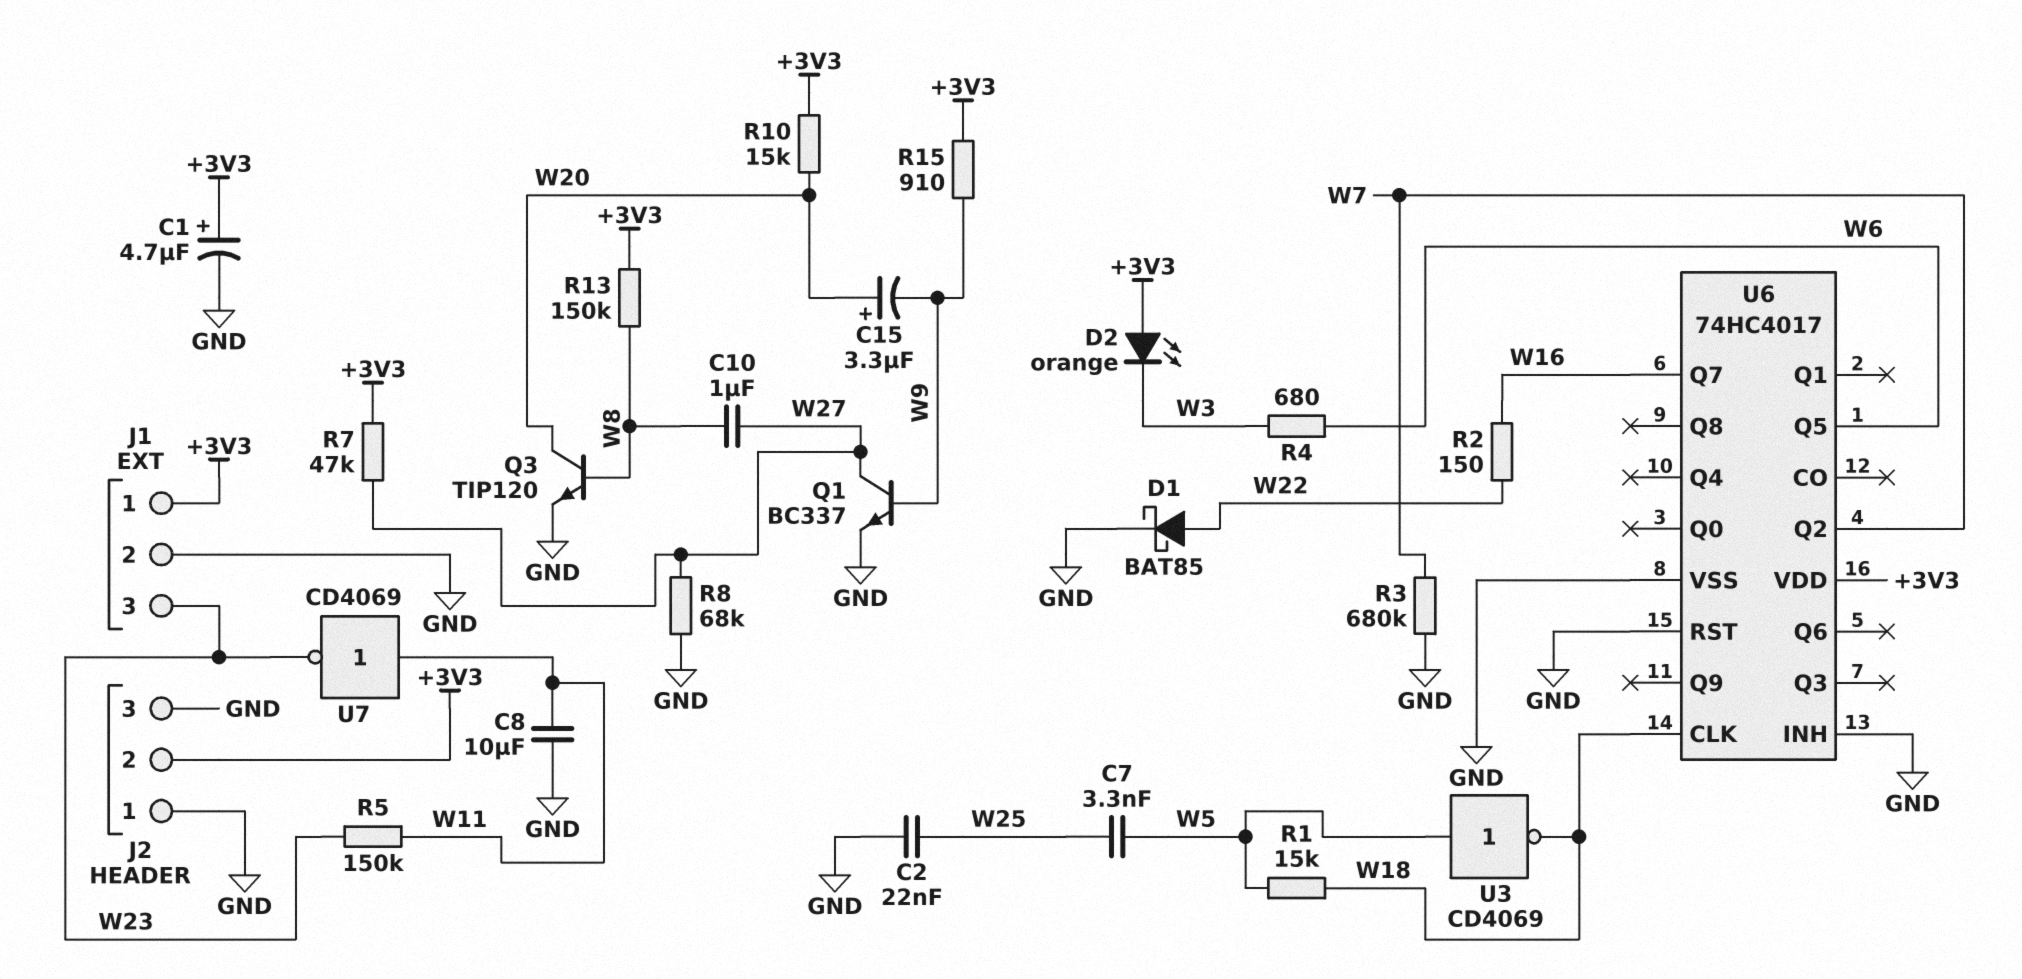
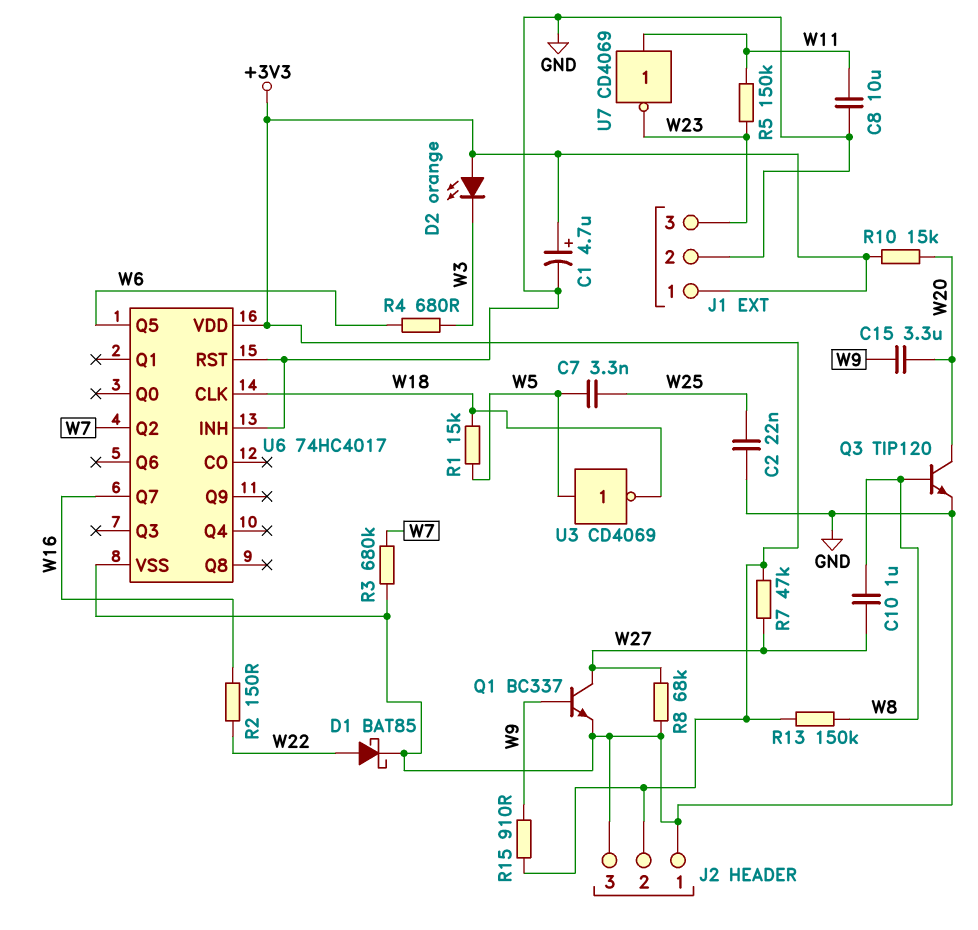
C15: 3.3uF (plus W20, minus W9) -> 3.3uF (W9, W20)

